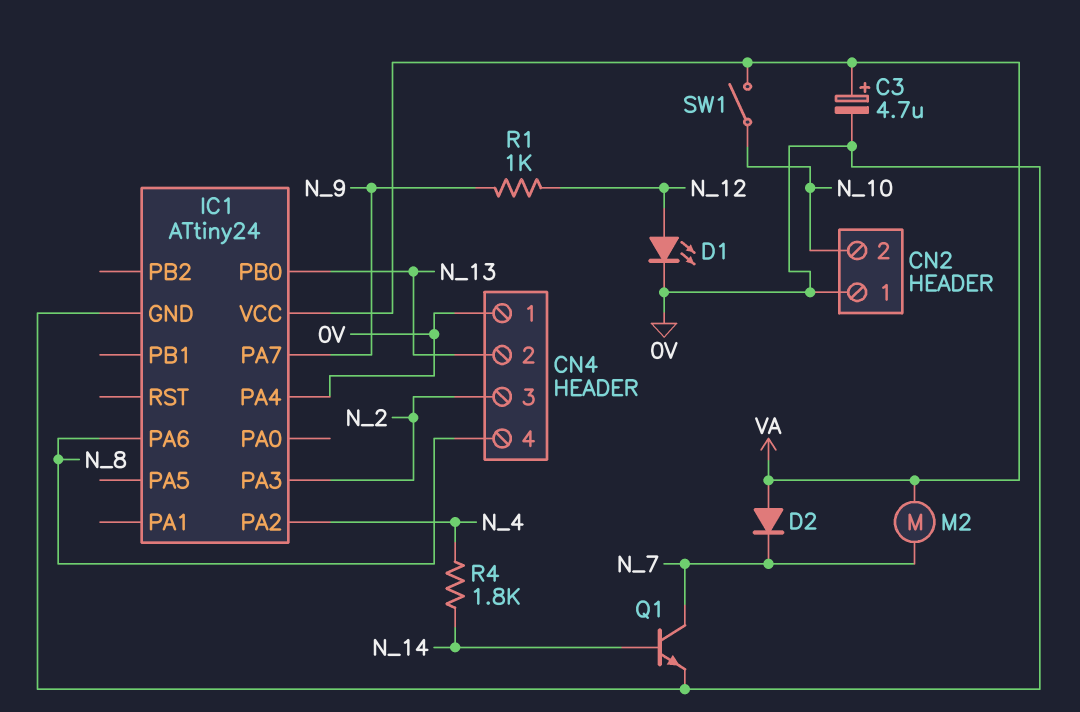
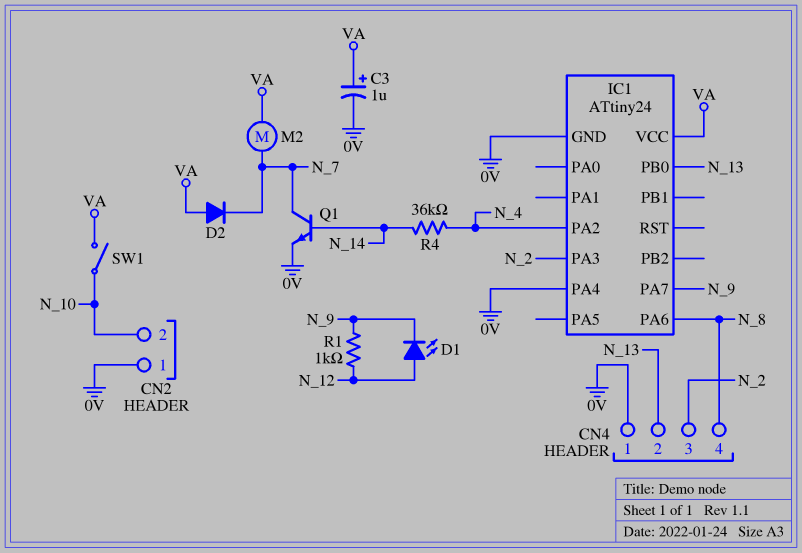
C3: 4.7uF (plus VA, minus 0V) -> 1uF (plus VA, minus 0V)
D1: LED (A N_12, K 0V) -> LED (A N_12, K N_9)
R4: 1.8k (N_4, N_14) -> 36k (N_4, N_14)

